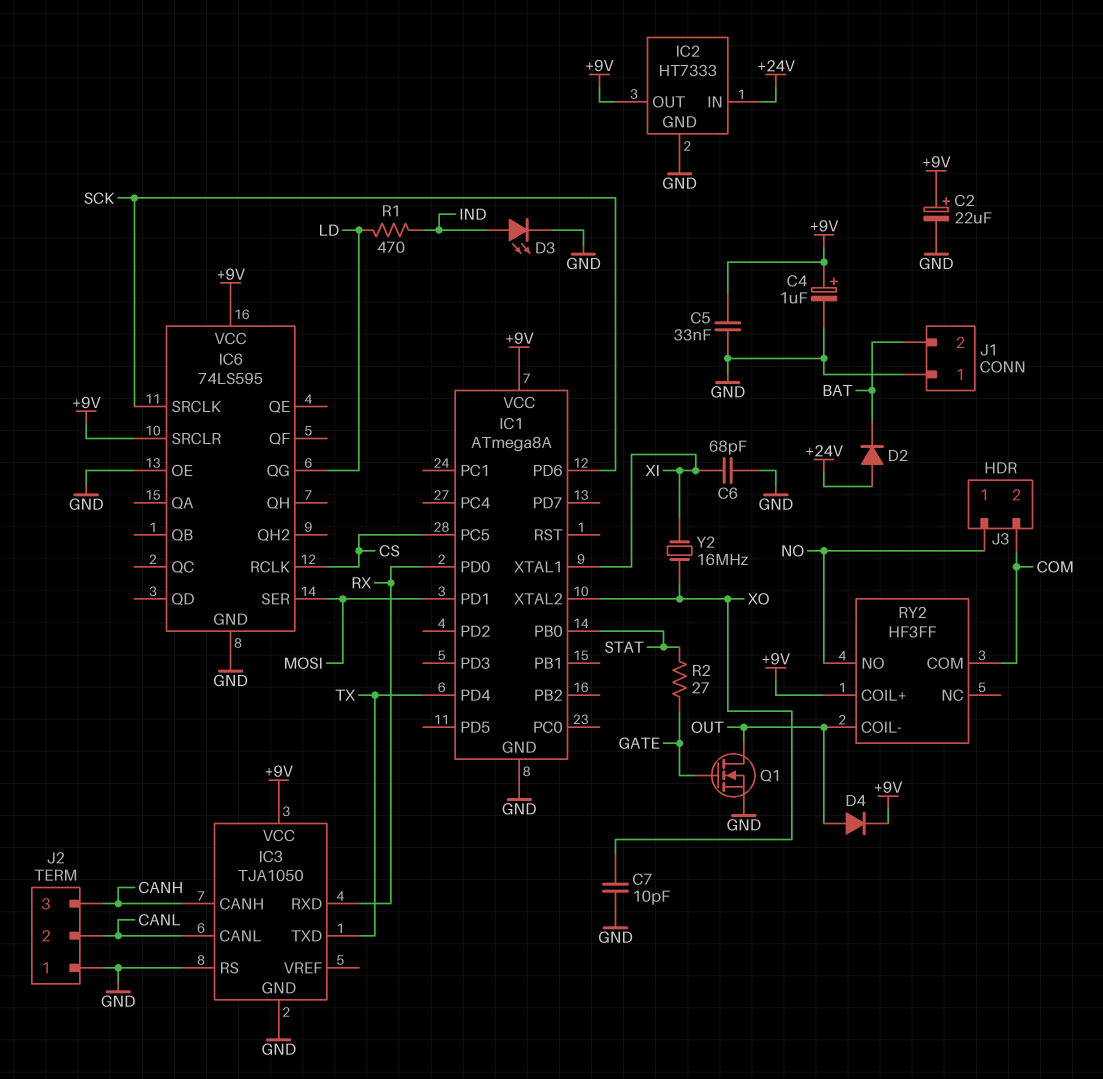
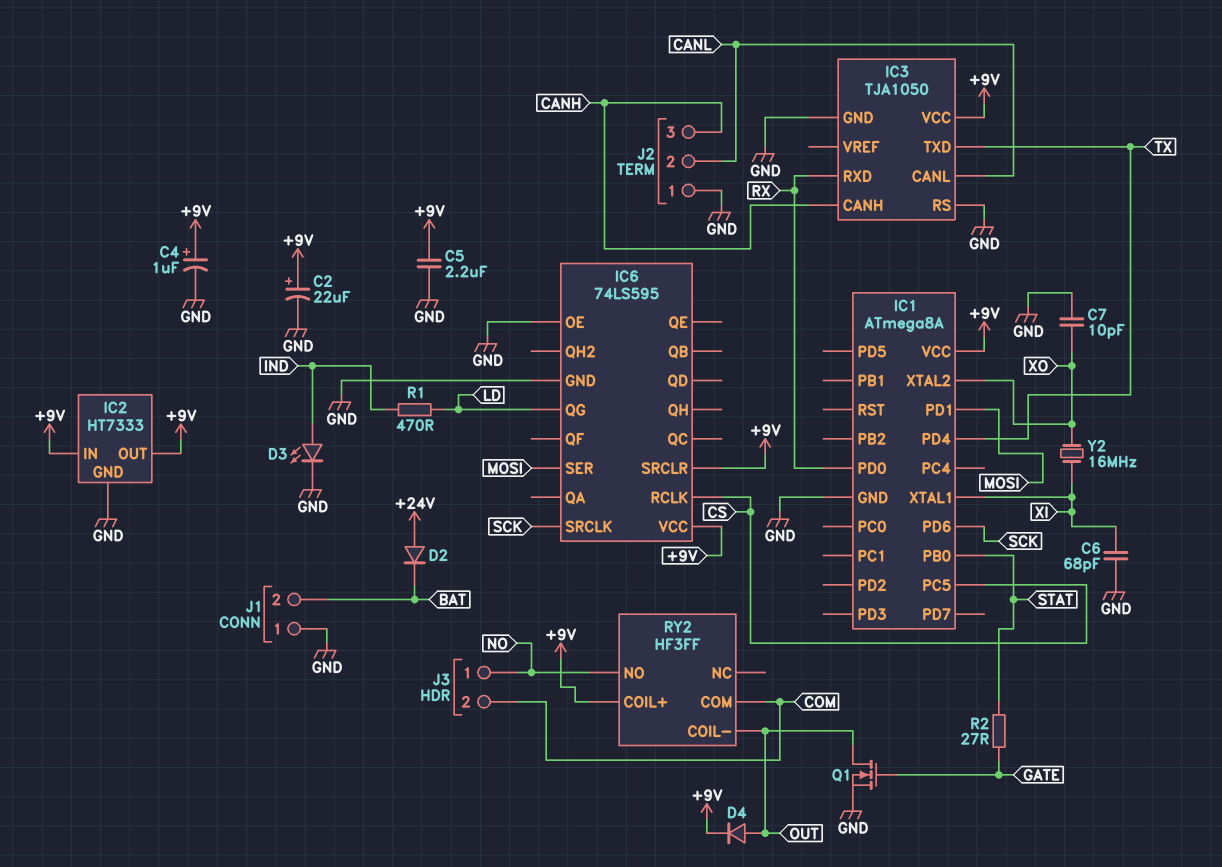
C5: 33nF (+9V, GND) -> 2.2uF (+9V, GND)
IC2 pin IN: +24V -> +9V

